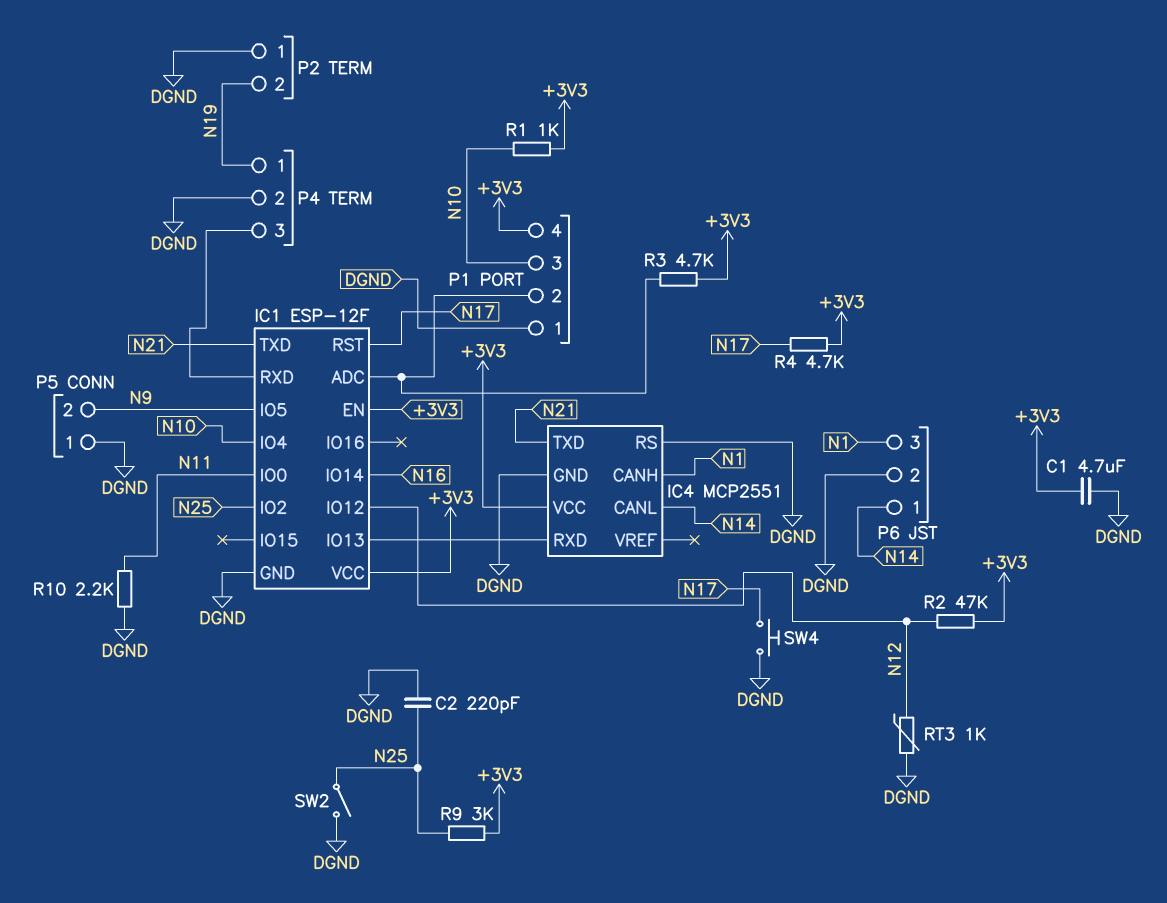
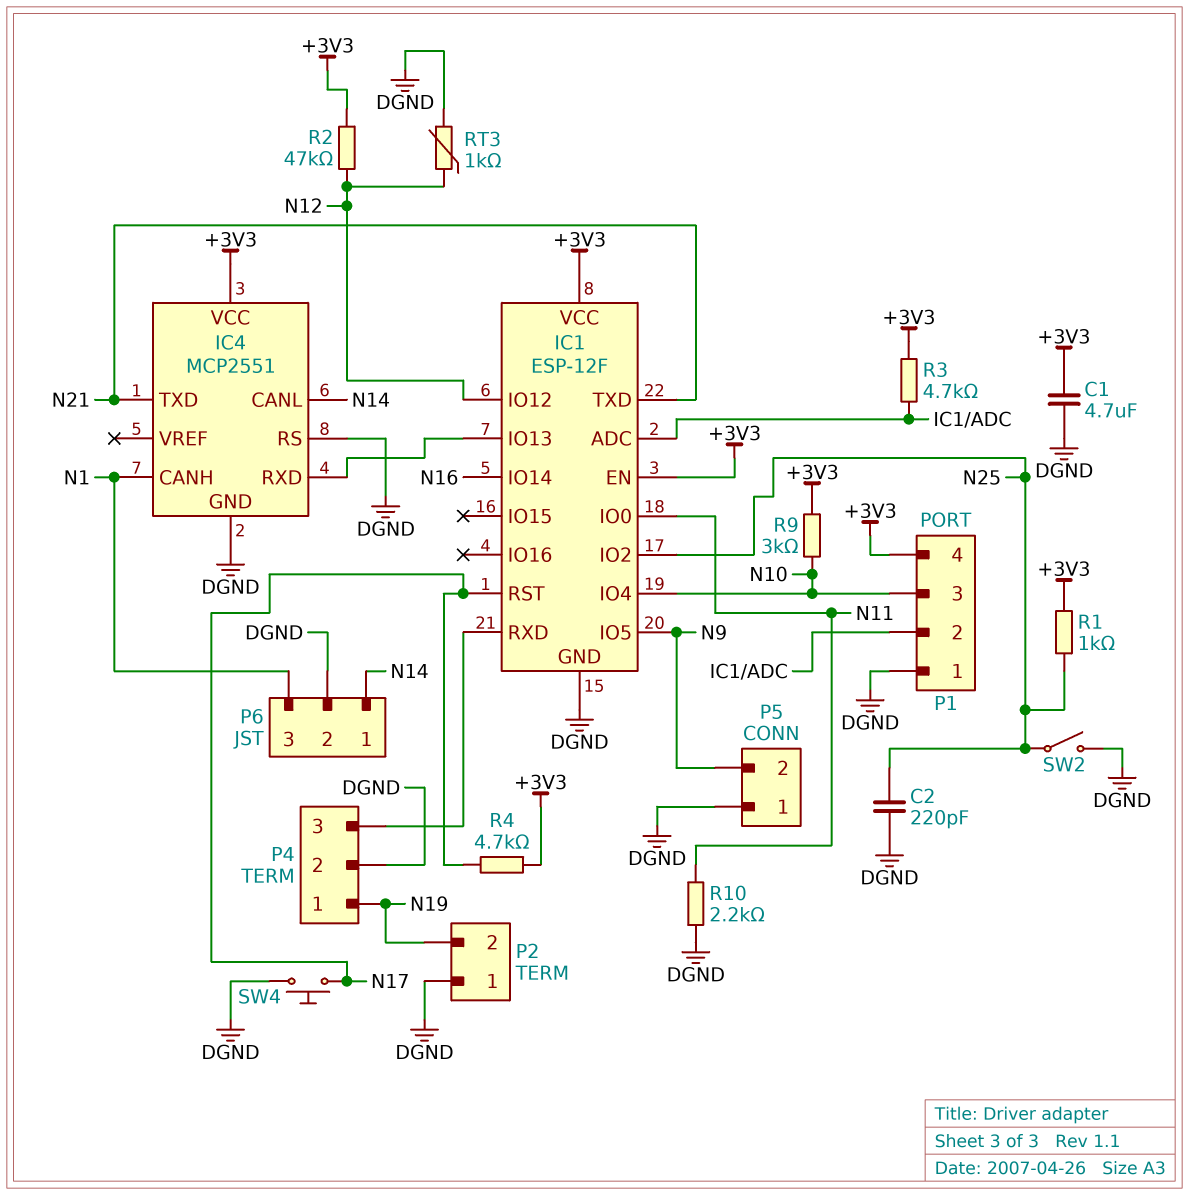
R1: 1k (+3V3, N10) -> 1k (+3V3, N25)
R9: 3k (+3V3, N25) -> 3k (+3V3, N10)

